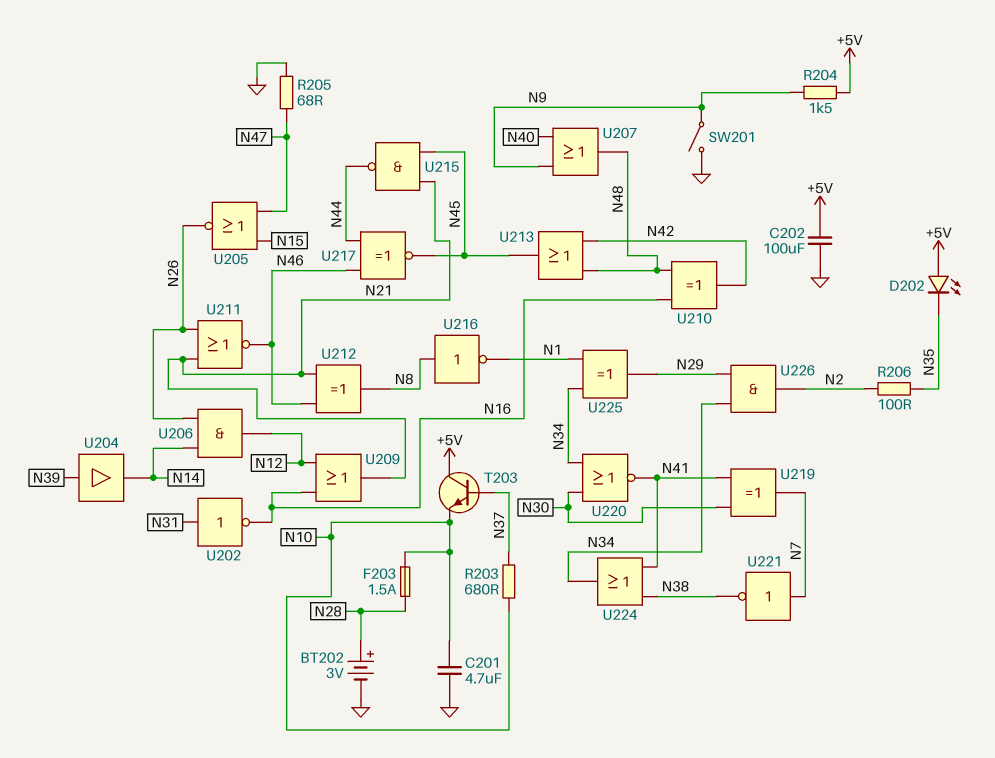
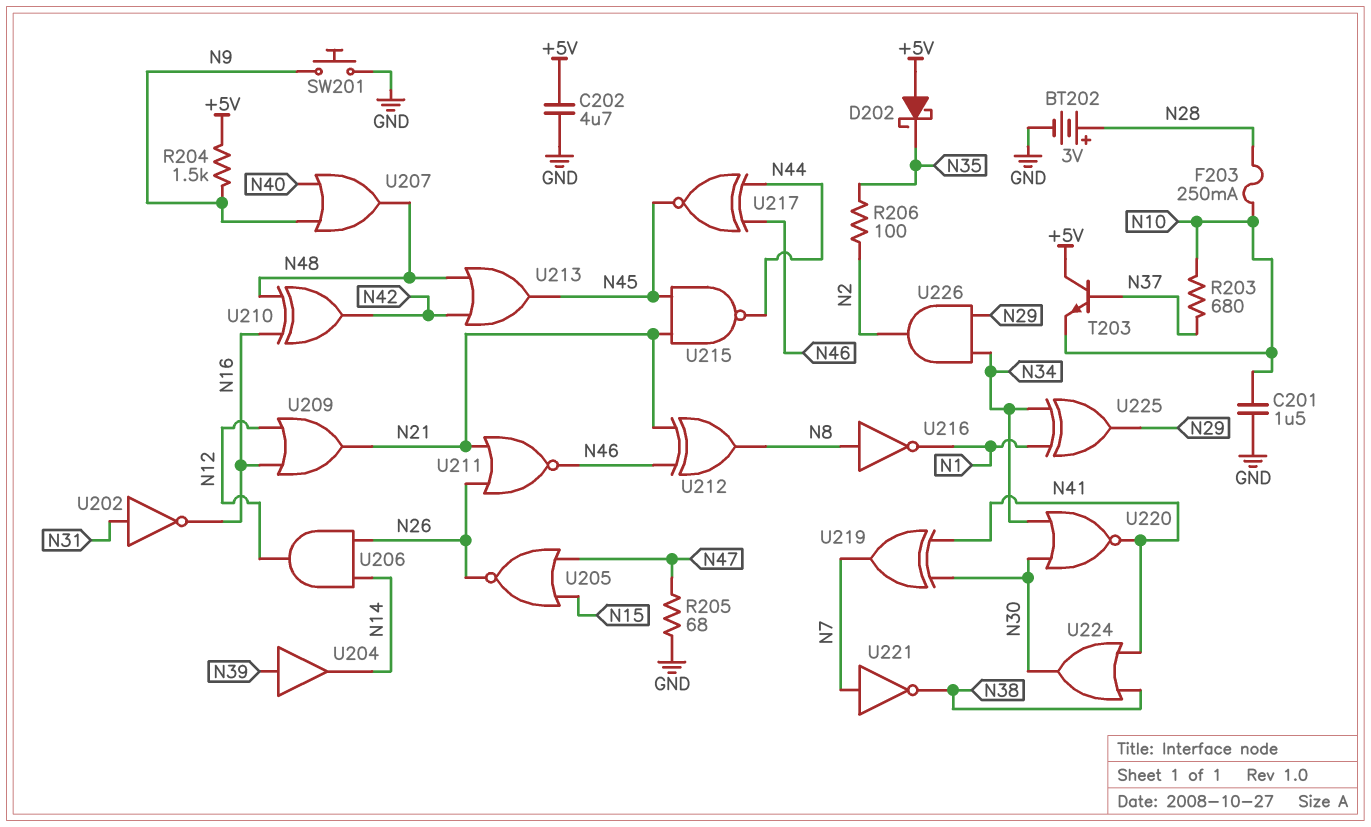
C201: 4.7uF (GND, N10) -> 1.5uF (GND, N10)
C202: 100uF (+5V, GND) -> 4.7uF (+5V, GND)
D202: LED (A +5V, K N35) -> schottky (A +5V, K N35)
F203: 1.5A (N10, N28) -> 250mA (N10, N28)
SW201: switch (GND, N9) -> button (GND, N9)
U224: OR (in N38, in N41, out N34) -> OR (in N38, in N41, out N30)

